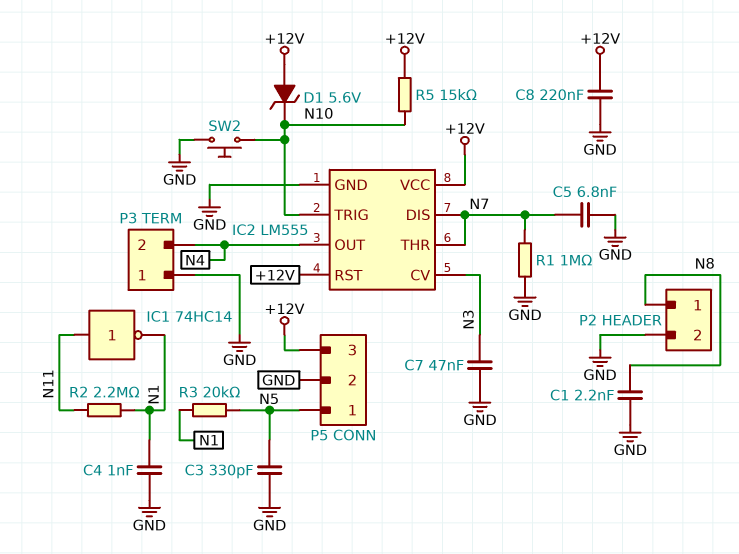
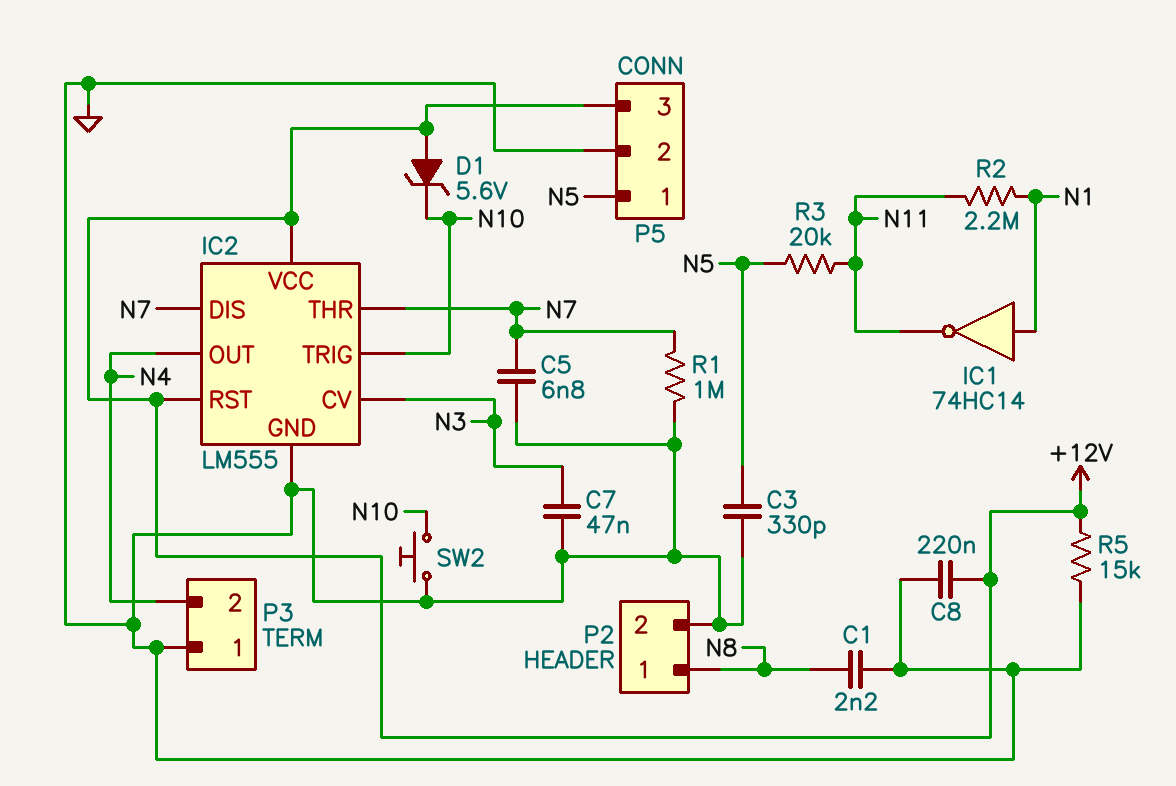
C4: 1nF (GND, N1) -> none
IC1: NOT 74HC14 (in N11, out N1) -> NOT 74HC14 (in N1, out N11)
R3: 20k (N1, N5) -> 20k (N5, N11)
R5: 15k (+12V, N10) -> 15k (+12V, GND)

